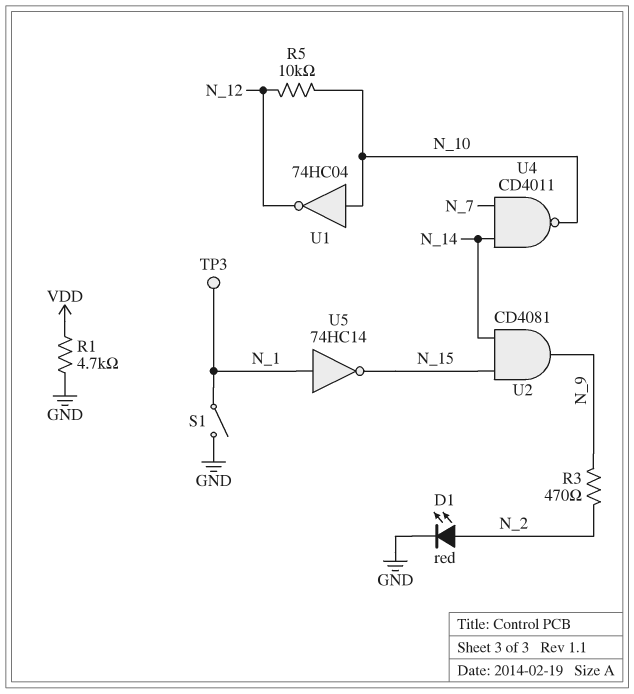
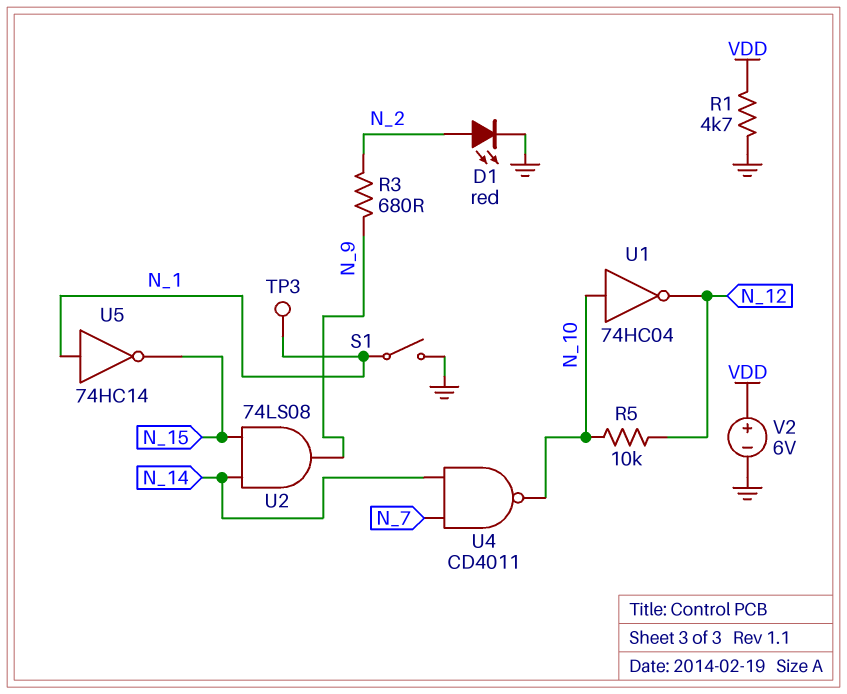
R3: 470 (N_2, N_9) -> 680 (N_2, N_9)
U2: AND CD4081 (in N_14, in N_15, out N_9) -> AND 74LS08 (in N_14, in N_15, out N_9)
V2: none -> 6V (plus VDD, minus GND)

